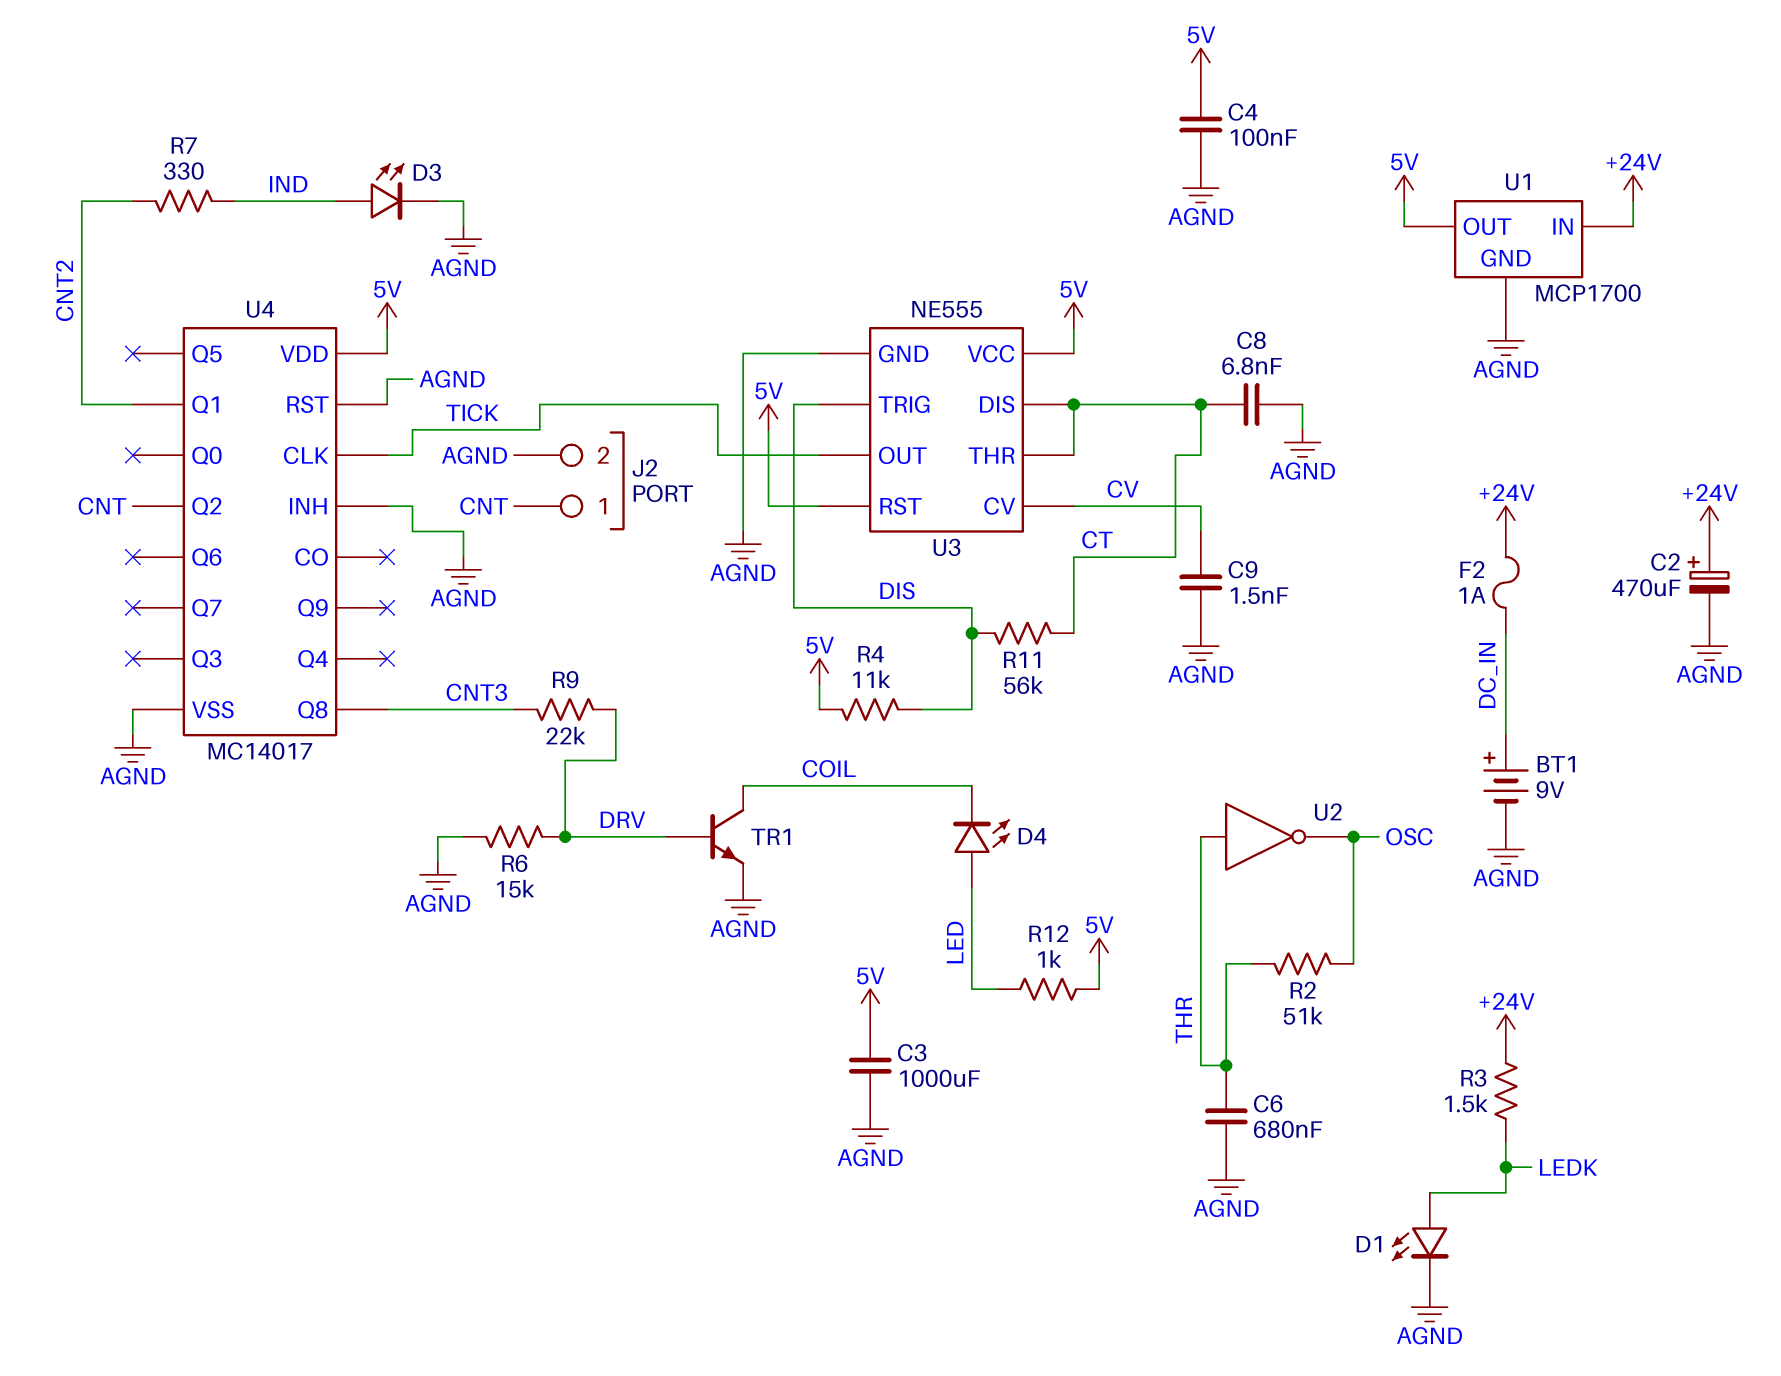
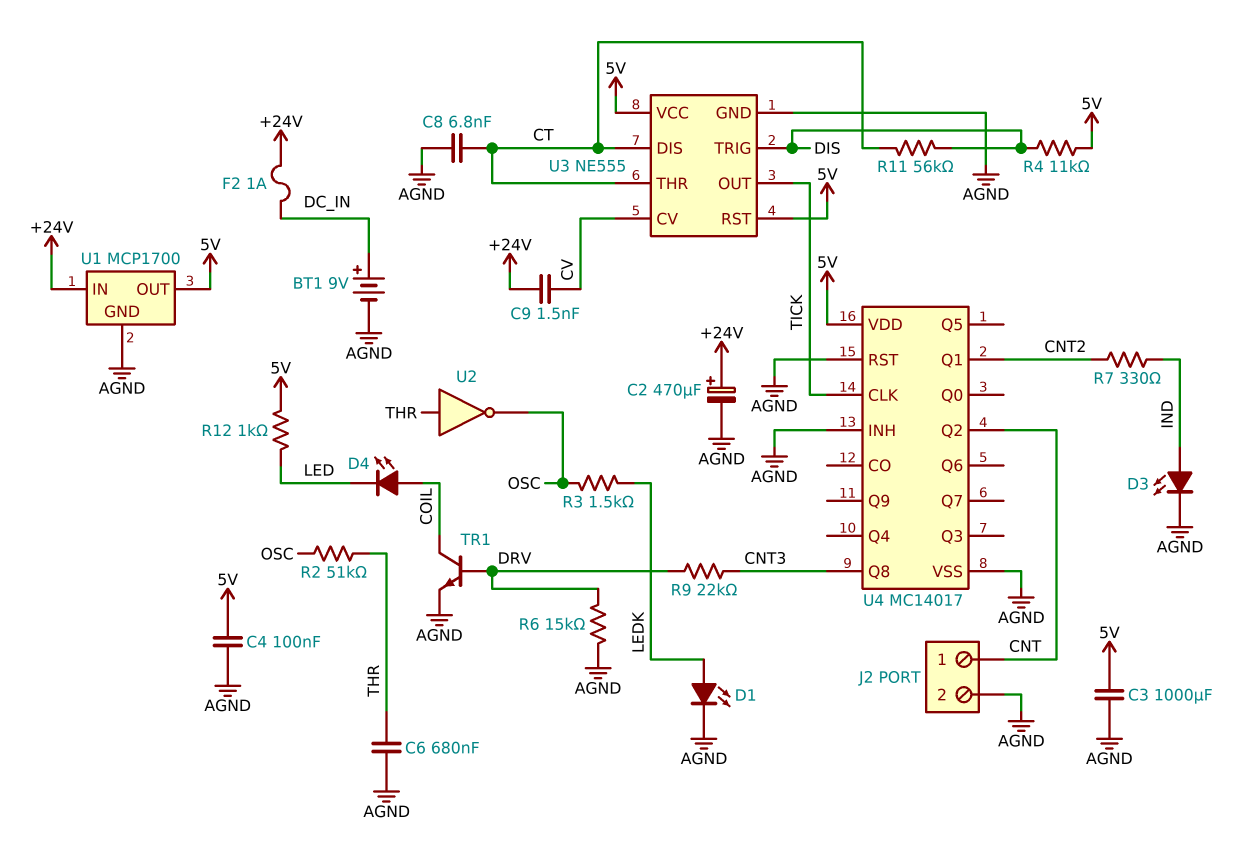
C9: 1.5nF (AGND, CV) -> 1.5nF (+24V, CV)
D4: LED (A LED, K COIL) -> LED (A COIL, K LED)
R3: 1.5k (+24V, LEDK) -> 1.5k (LEDK, OSC)

